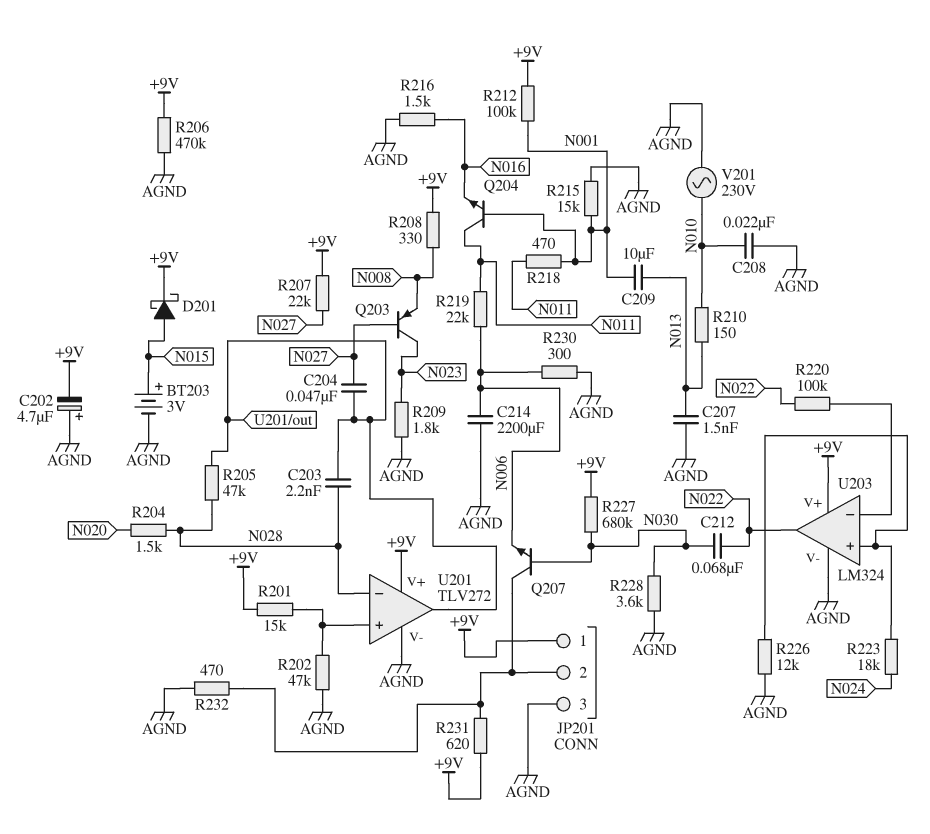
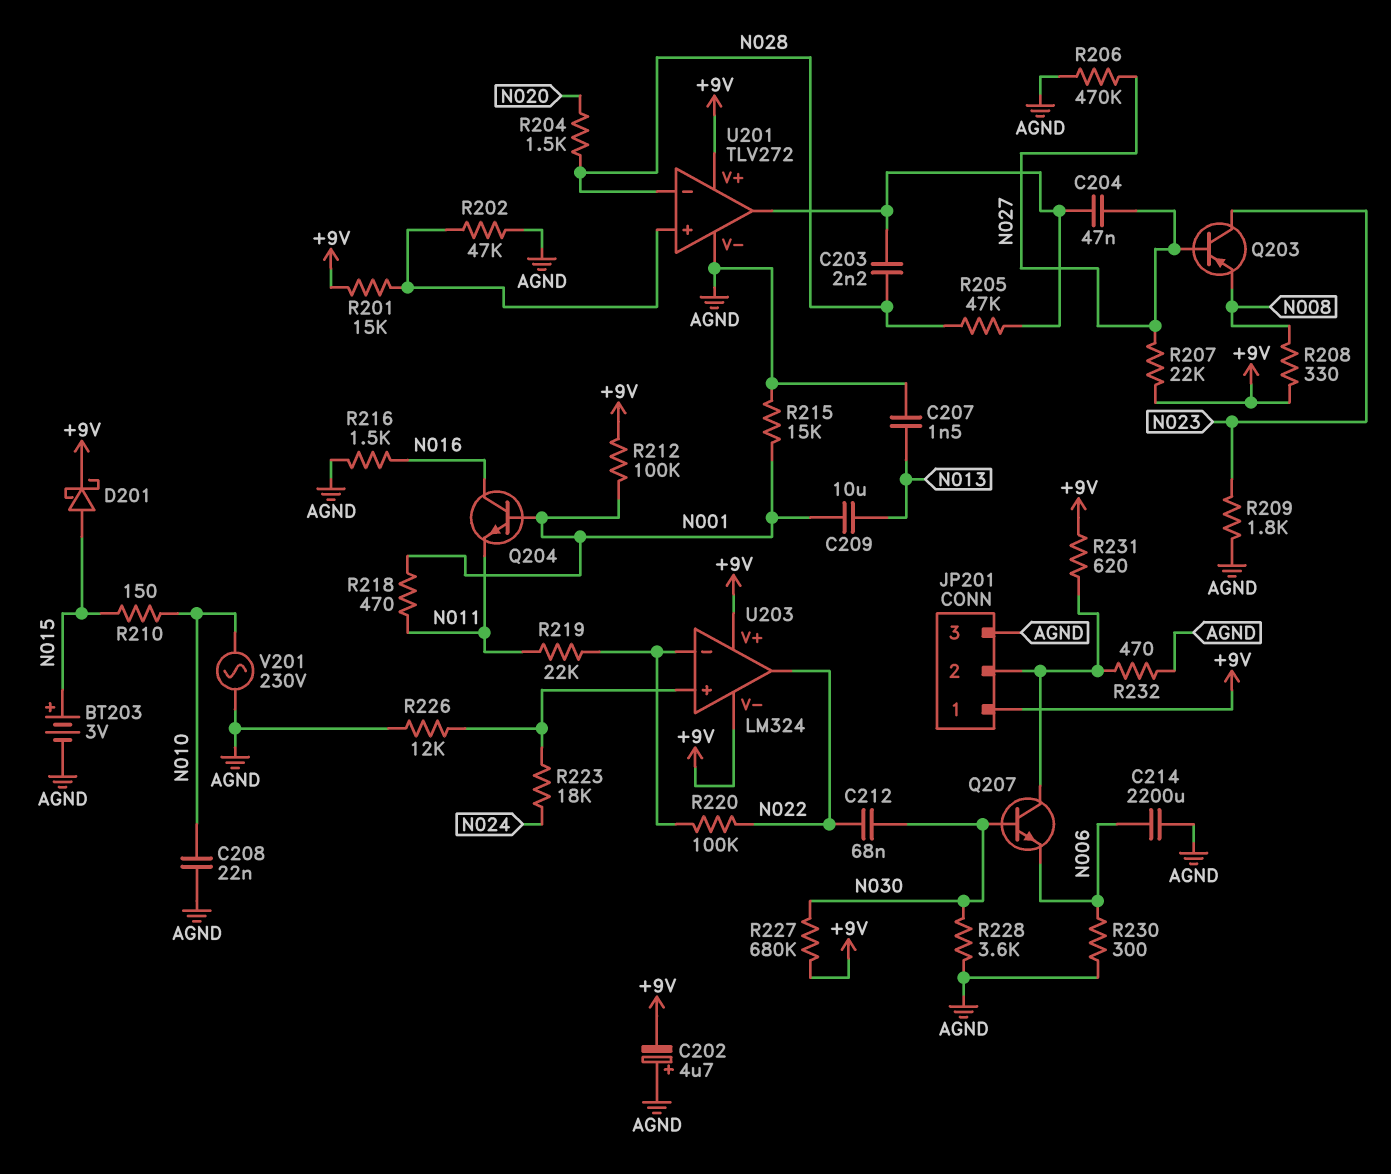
Q204: NPN (B N001, C N011, E N016) -> NPN (B N001, C N016, E N011)
R206: 470k (+9V, AGND) -> 470k (AGND, N027)
R210: 150 (N010, N013) -> 150 (N010, N015)
R219: 22k (N006, N011) -> 22k (N011, U203/in-)
U203 pin V-: AGND -> +9V

